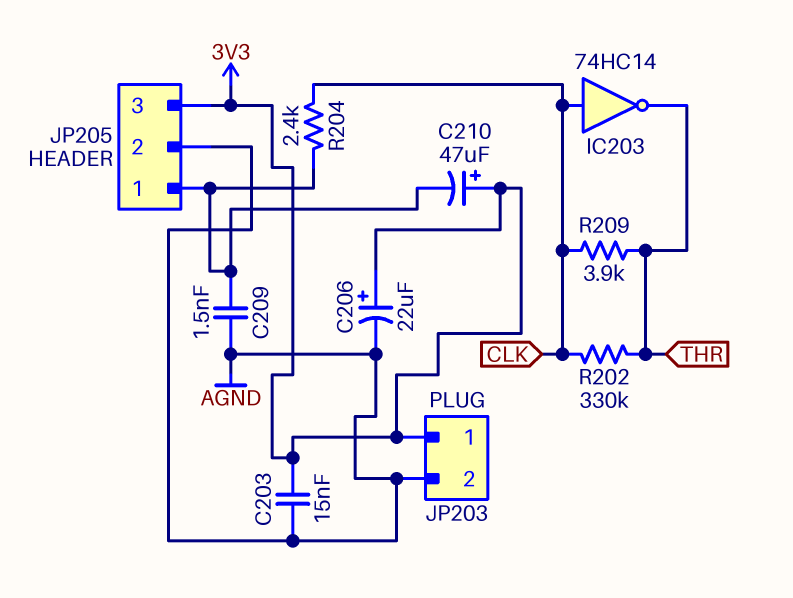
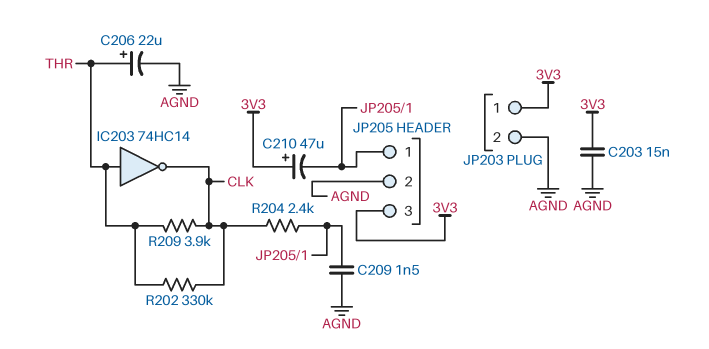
C206: 22uF (plus 3V3, minus AGND) -> 22uF (plus THR, minus AGND)
IC203: NOT 74HC14 (in CLK, out THR) -> NOT 74HC14 (in THR, out CLK)

